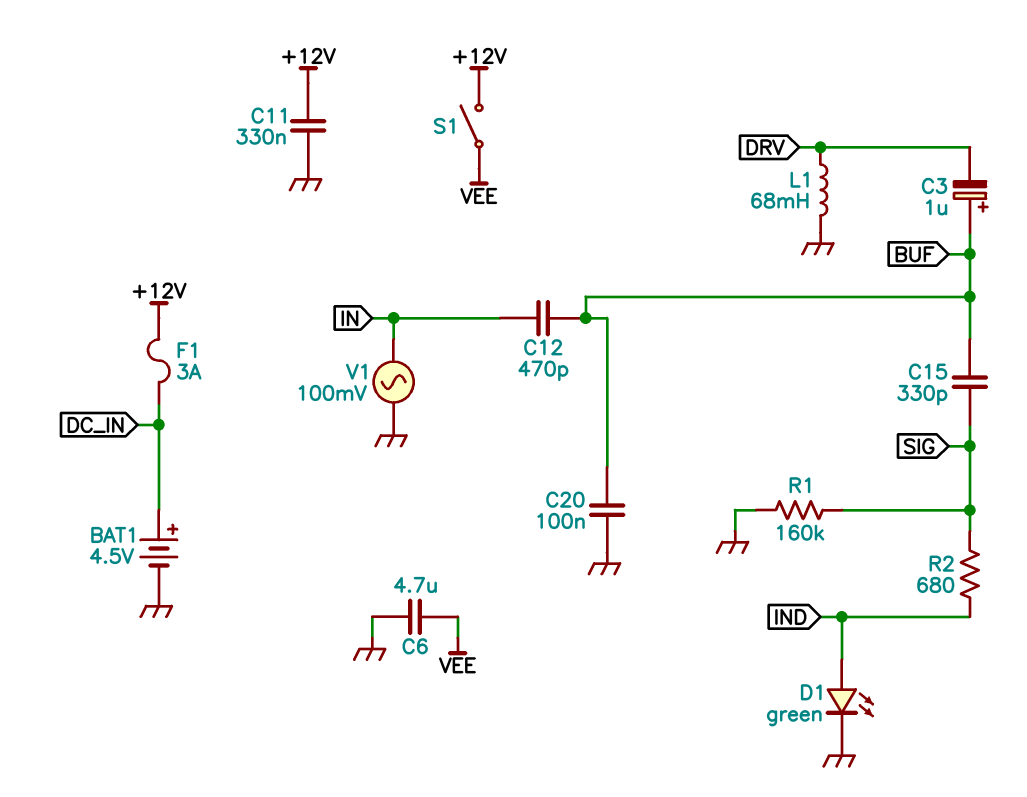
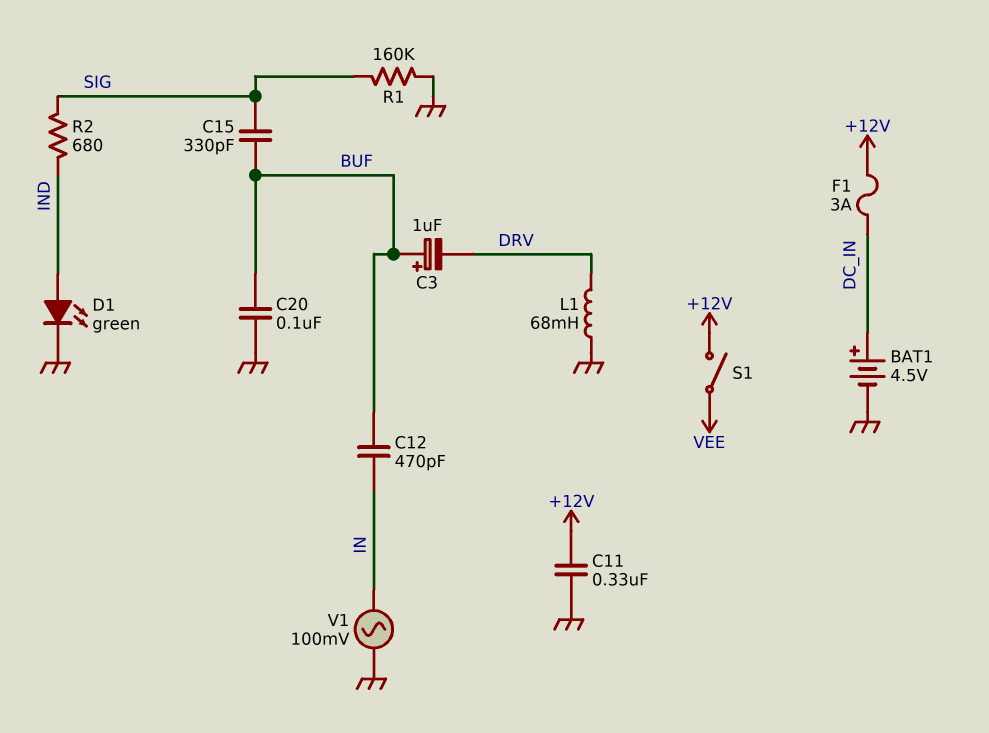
C6: 4.7uF (GND, VEE) -> none

